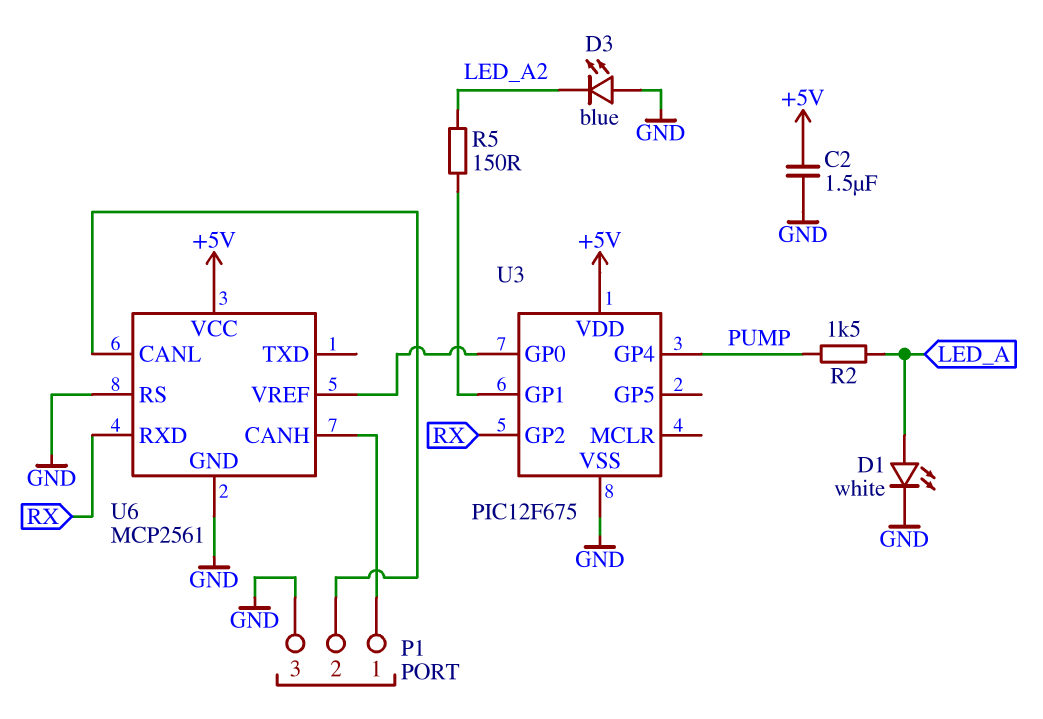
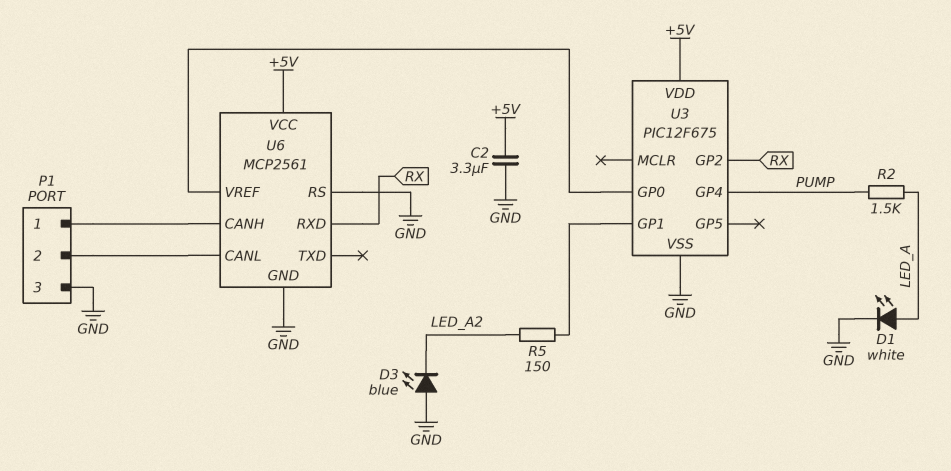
C2: 1.5uF (+5V, GND) -> 3.3uF (+5V, GND)

